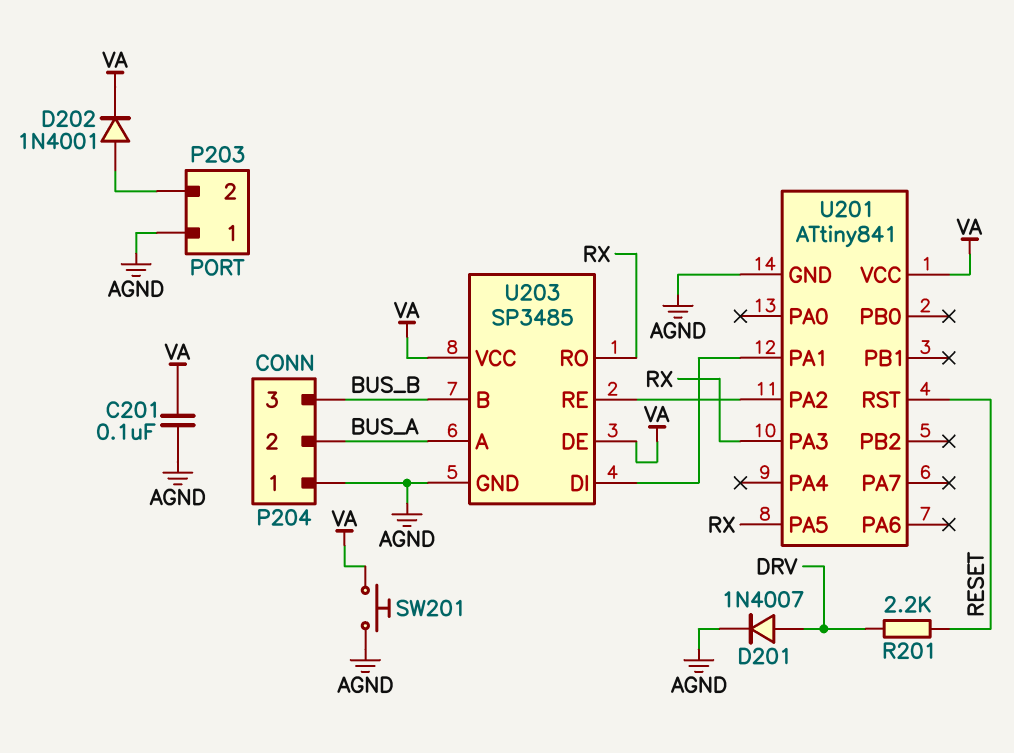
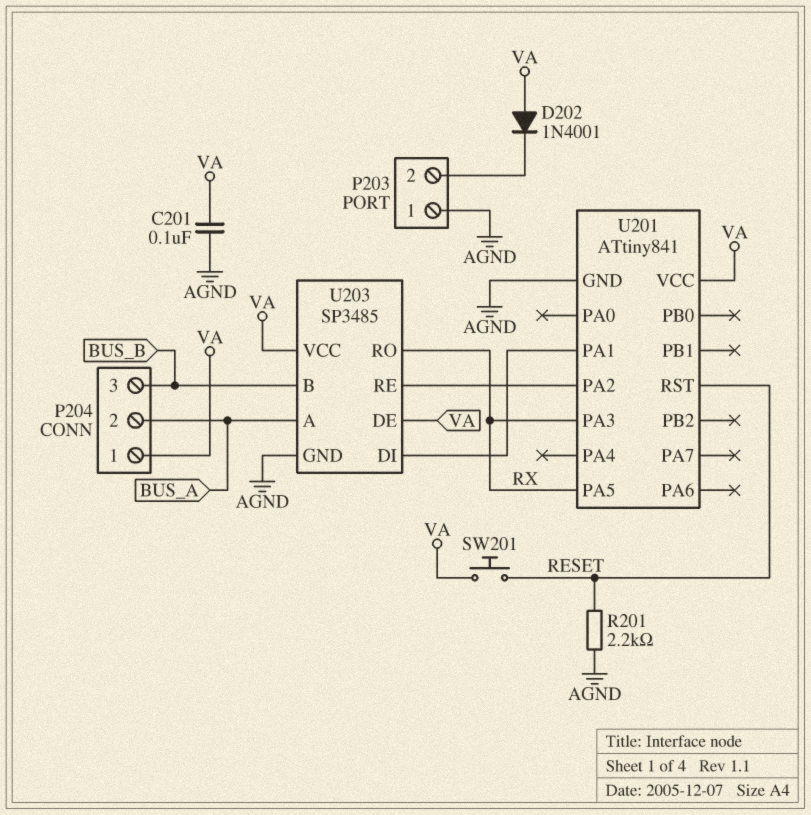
D201: diode 1N4007 (A DRV, K AGND) -> none
D202: diode 1N4001 (A P203/2, K VA) -> diode 1N4001 (A VA, K P203/2)
P204 pin 1: AGND -> VA
R201: 2.2k (DRV, RESET) -> 2.2k (AGND, RESET)
SW201: button (AGND, VA) -> button (RESET, VA)

